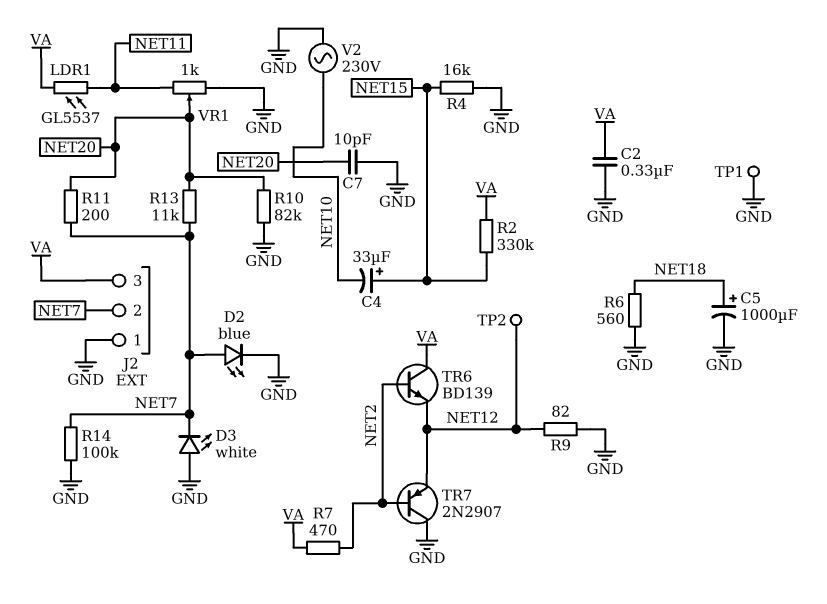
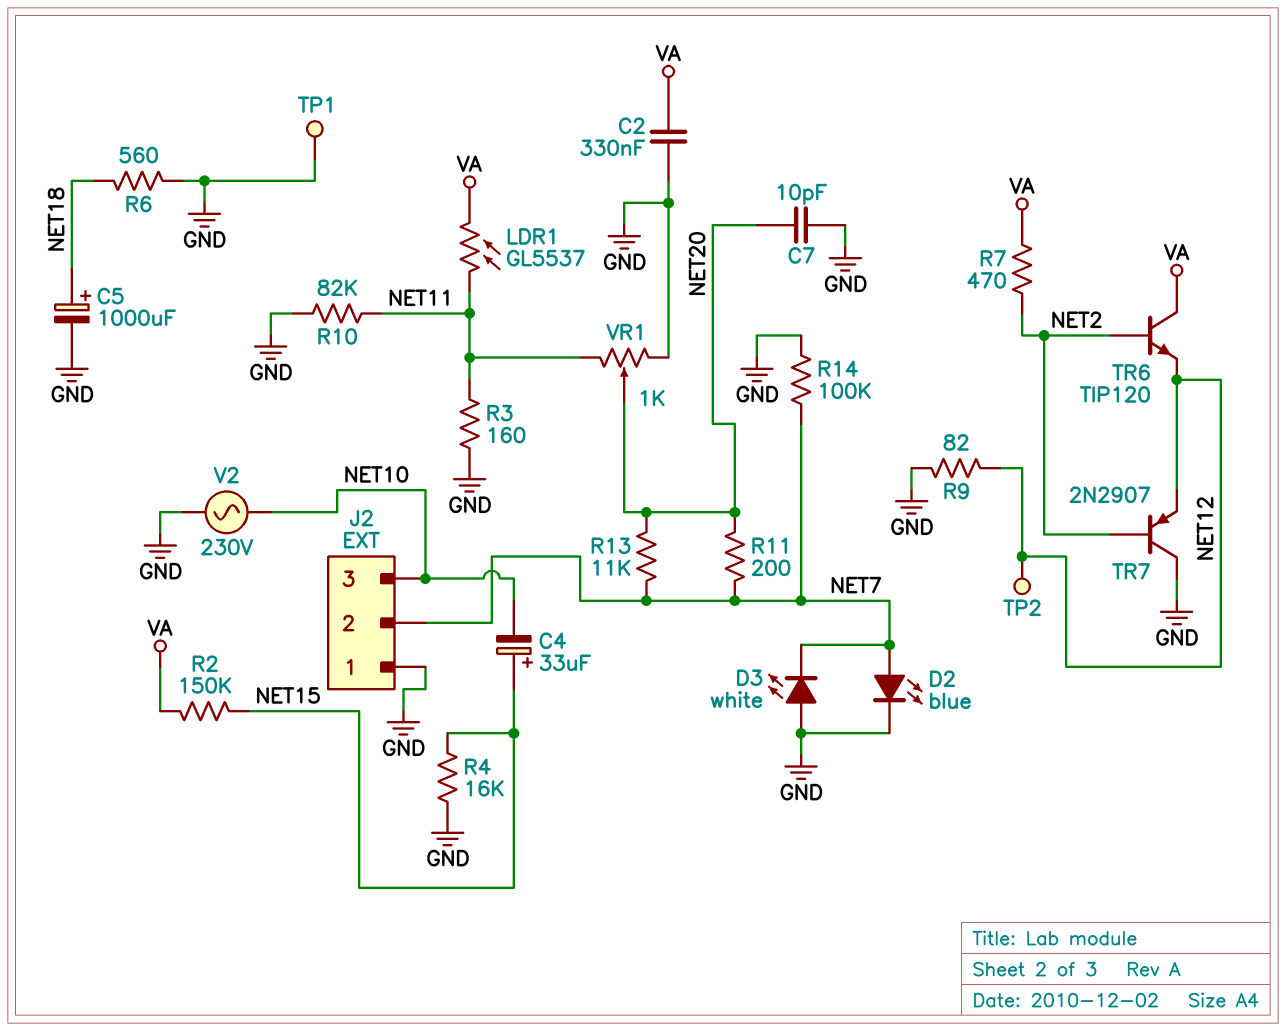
J2 pin 3: VA -> NET10
R2: 330k (NET15, VA) -> 150k (NET15, VA)
R3: none -> 160 (GND, NET11)
R10: 82k (GND, NET20) -> 82k (GND, NET11)
TR6: NPN BD139 (B NET2, C VA, E NET12) -> NPN TIP120 (B NET2, C VA, E NET12)

